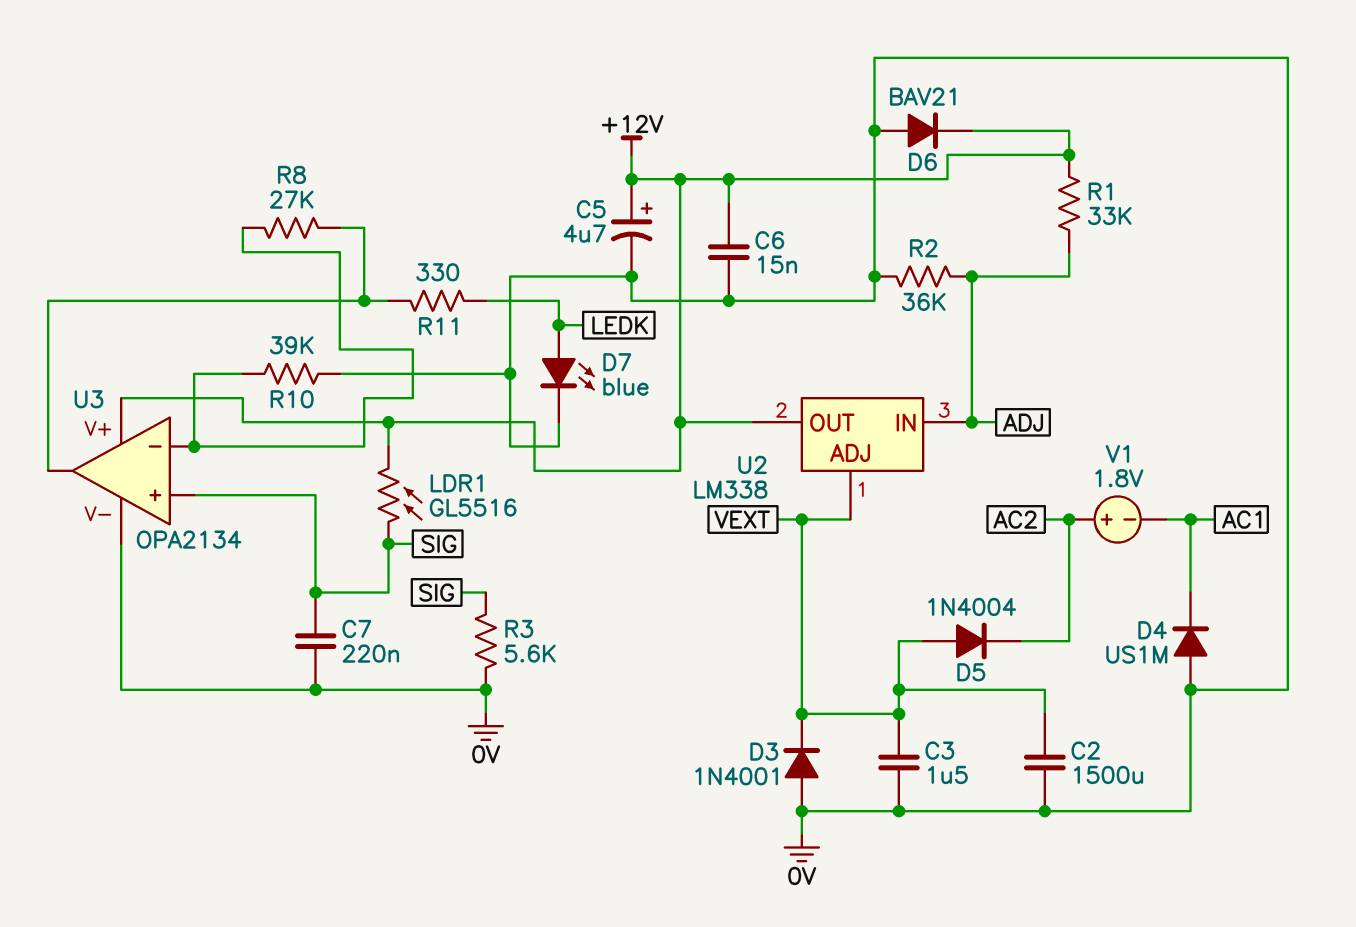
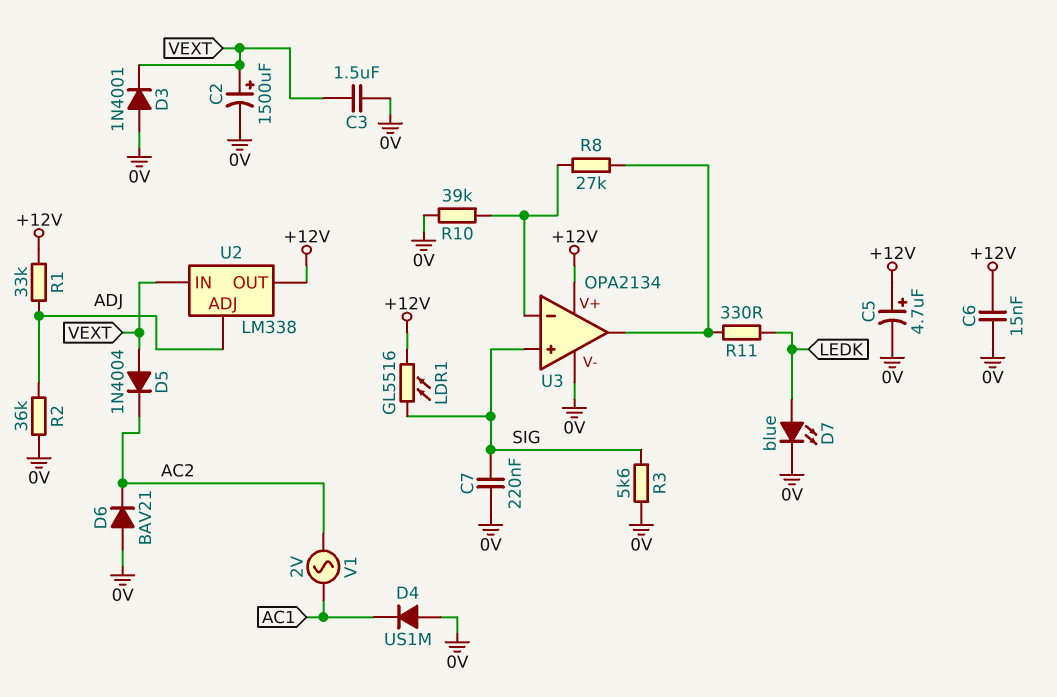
C2: 1500uF (0V, VEXT) -> 1500uF (plus VEXT, minus 0V)
D6: diode BAV21 (A 0V, K +12V) -> diode BAV21 (A 0V, K AC2)
U2 pin ADJ: VEXT -> ADJ
U2 pin IN: ADJ -> VEXT
V1: 1.8V (plus AC2, minus AC1) -> AC 2V (AC1, AC2)

